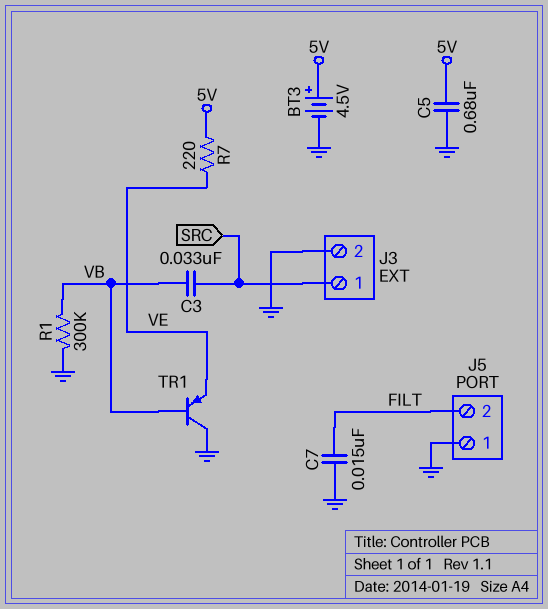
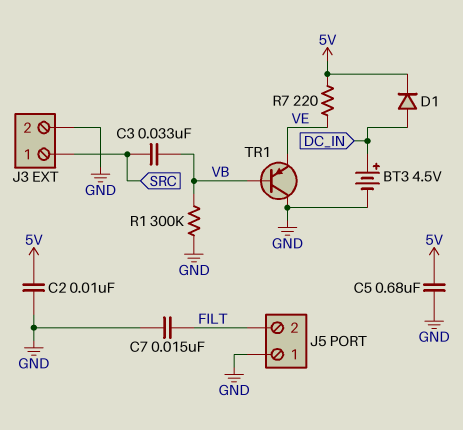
BT3: 4.5V (plus 5V, minus GND) -> 4.5V (plus DC_IN, minus GND)
C2: none -> 10nF (5V, GND)
D1: none -> diode (A DC_IN, K 5V)

